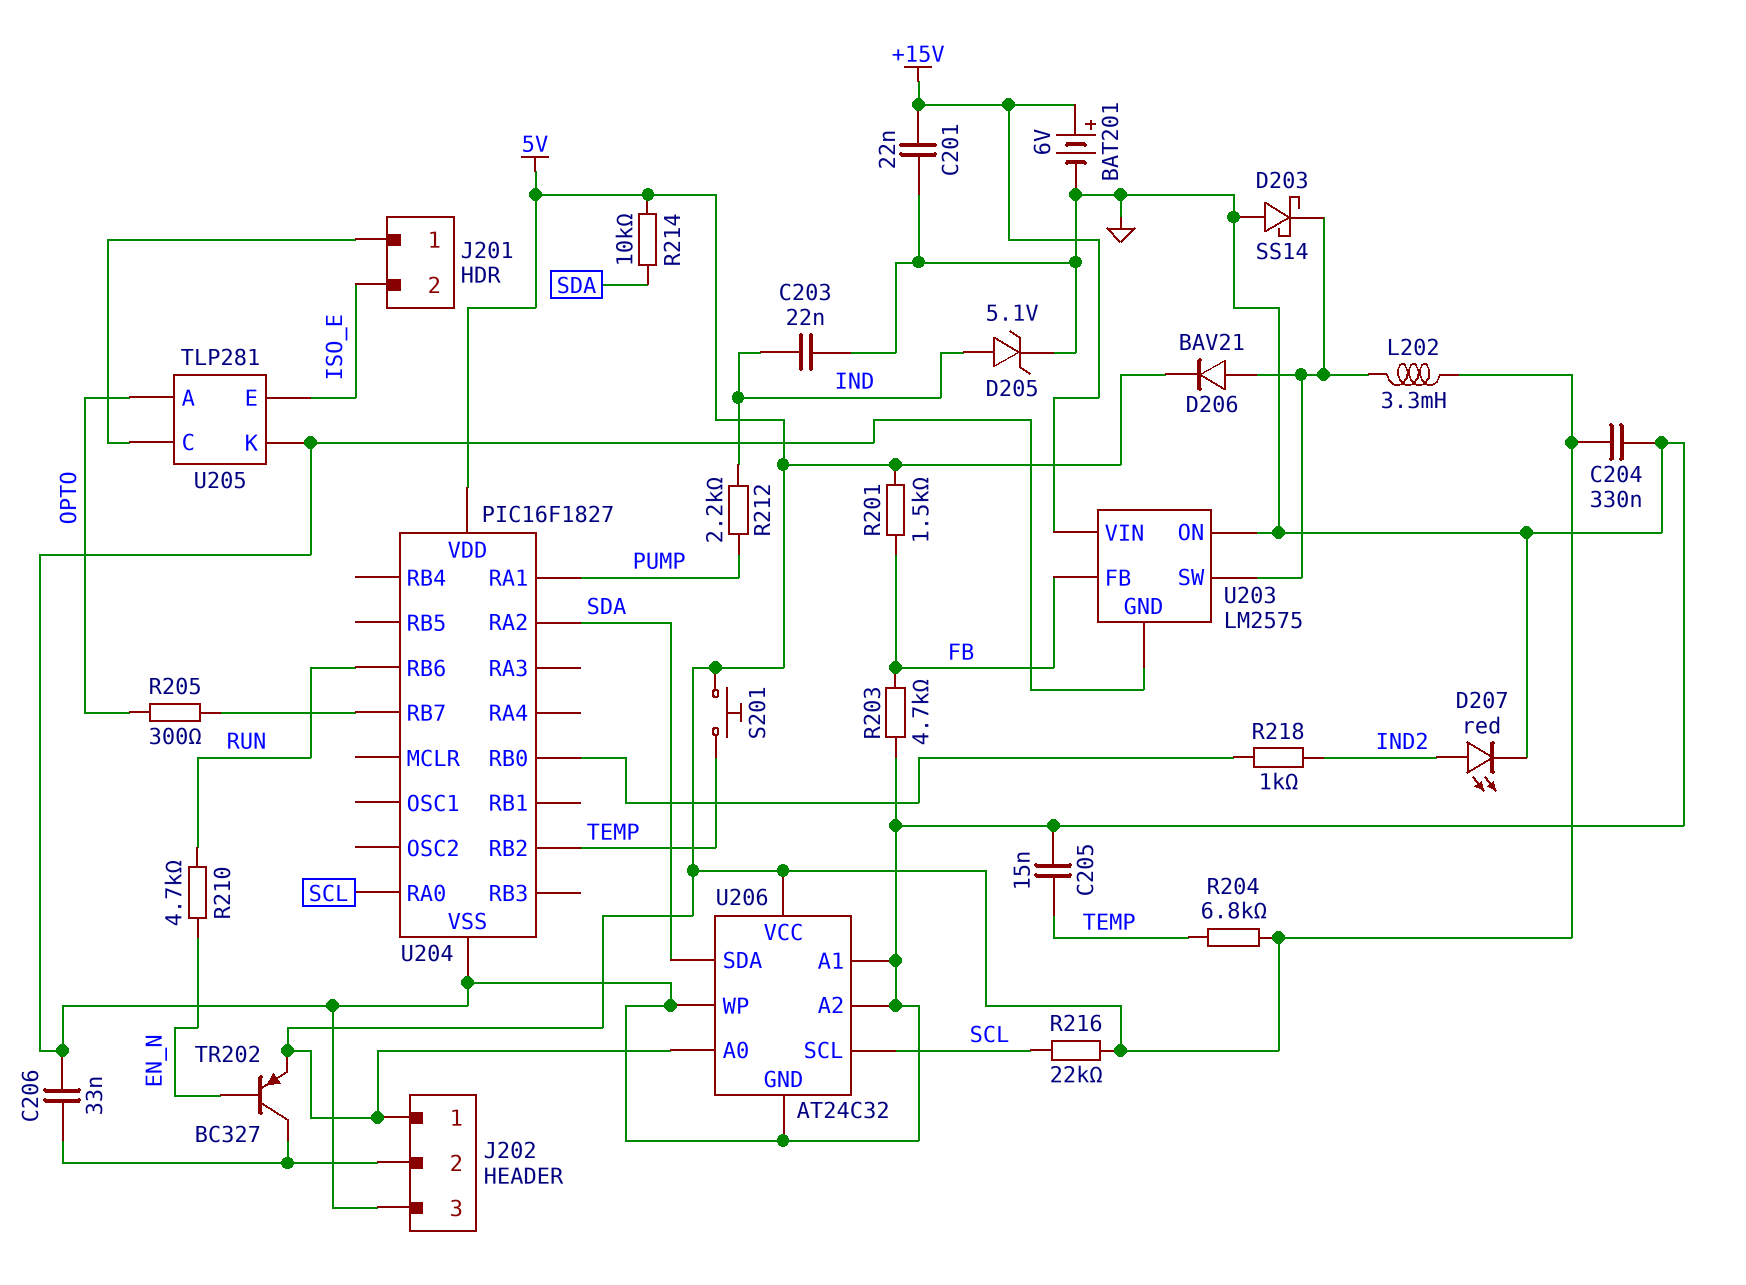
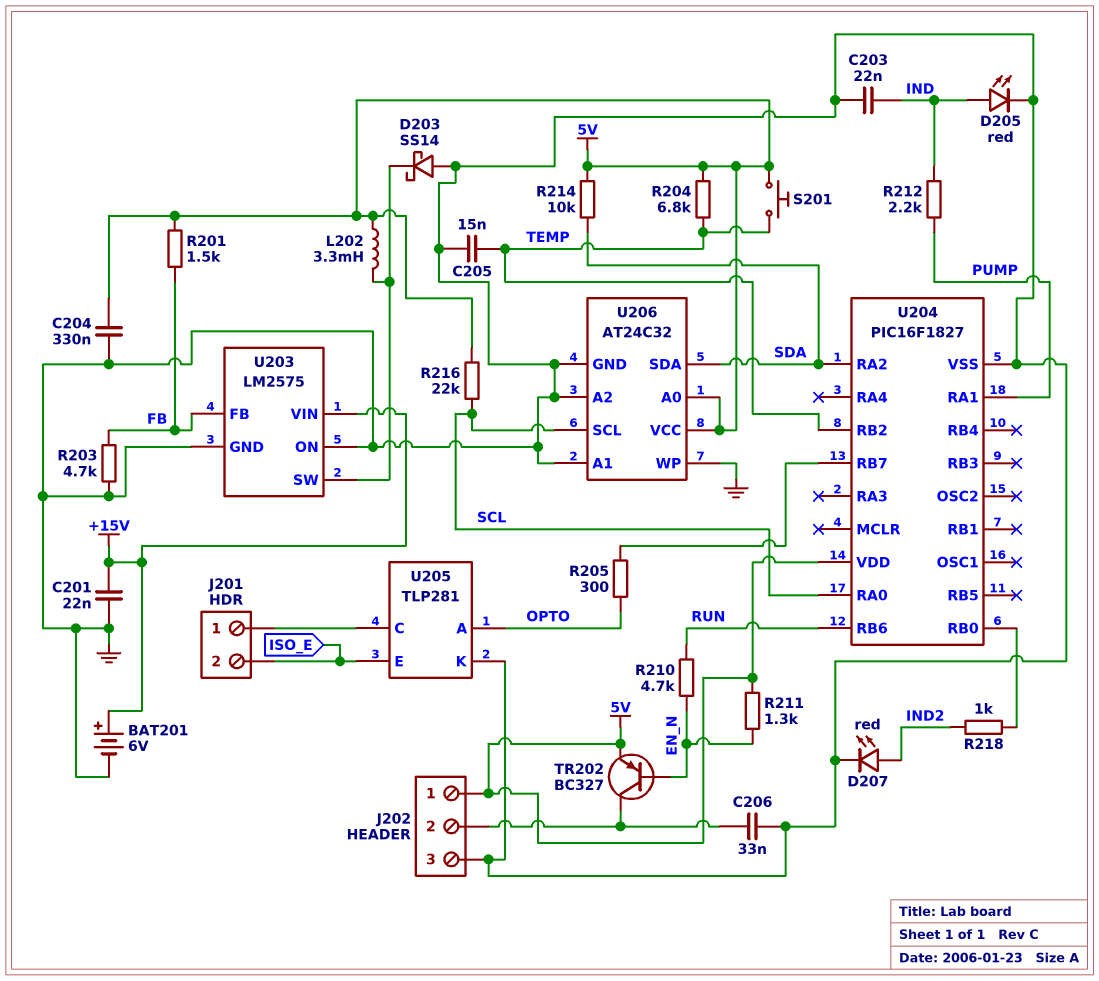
D205: zener 5.1V (A IND, K GND) -> LED red (A IND, K GND)
D206: diode BAV21 (A U203/SW, K 5V) -> none
R211: none -> 1.3k (5V, EN_N)

